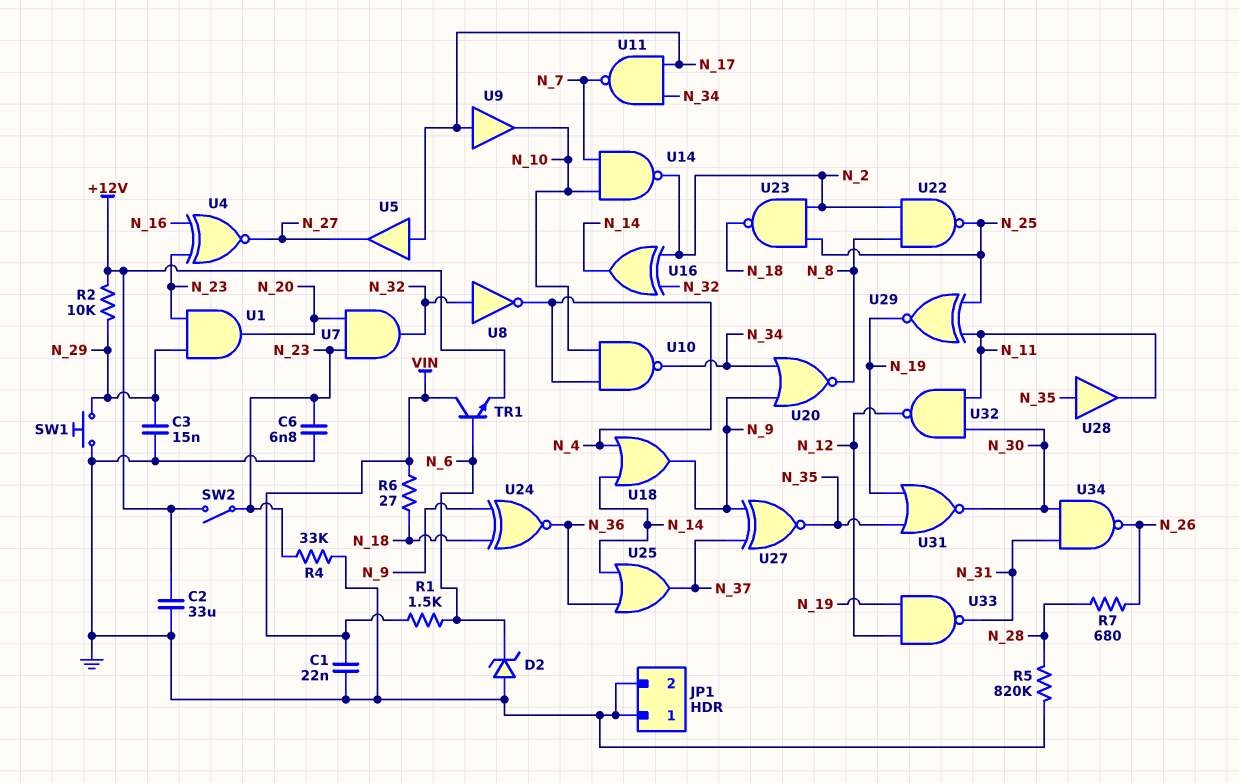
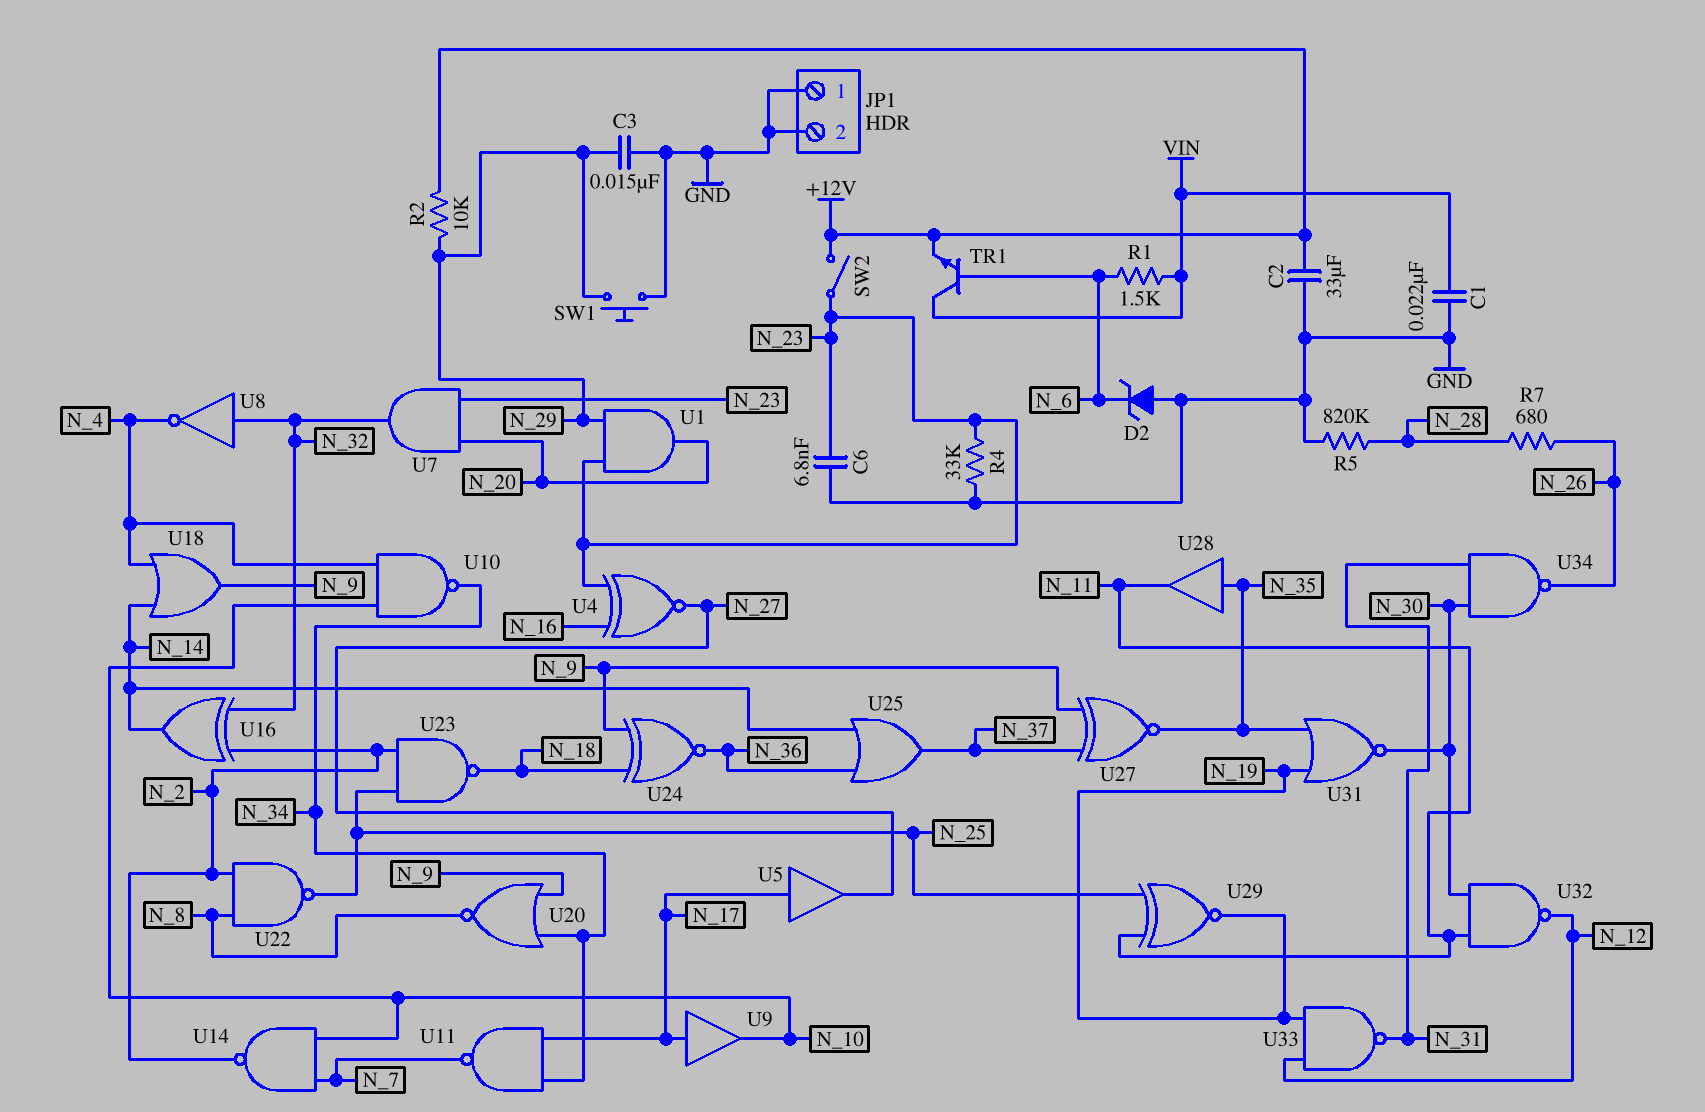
R6: 27 (N_18, VIN) -> none

